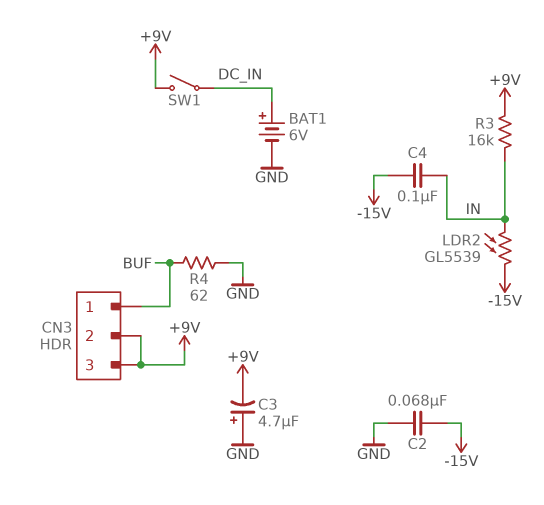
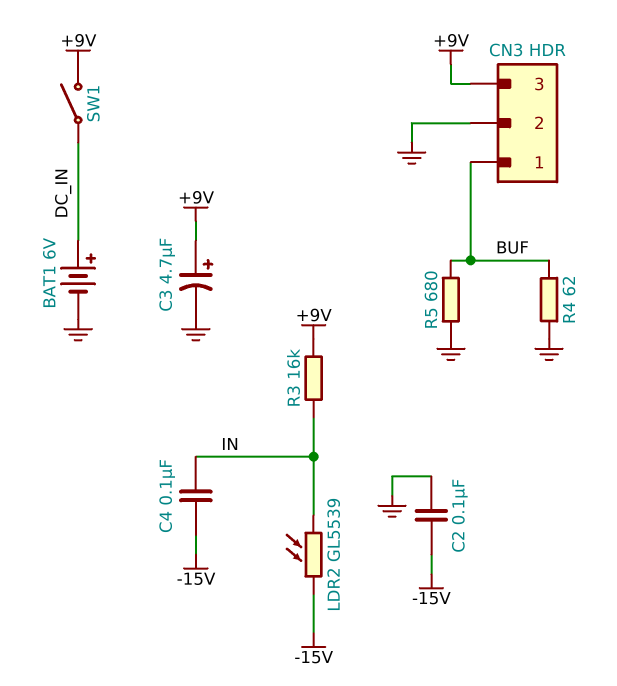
C2: 68nF (-15V, GND) -> 100nF (-15V, GND)
C3: 4.7uF (plus GND, minus +9V) -> 4.7uF (plus +9V, minus GND)
CN3 pin 2: +9V -> GND
R5: none -> 680 (BUF, GND)

